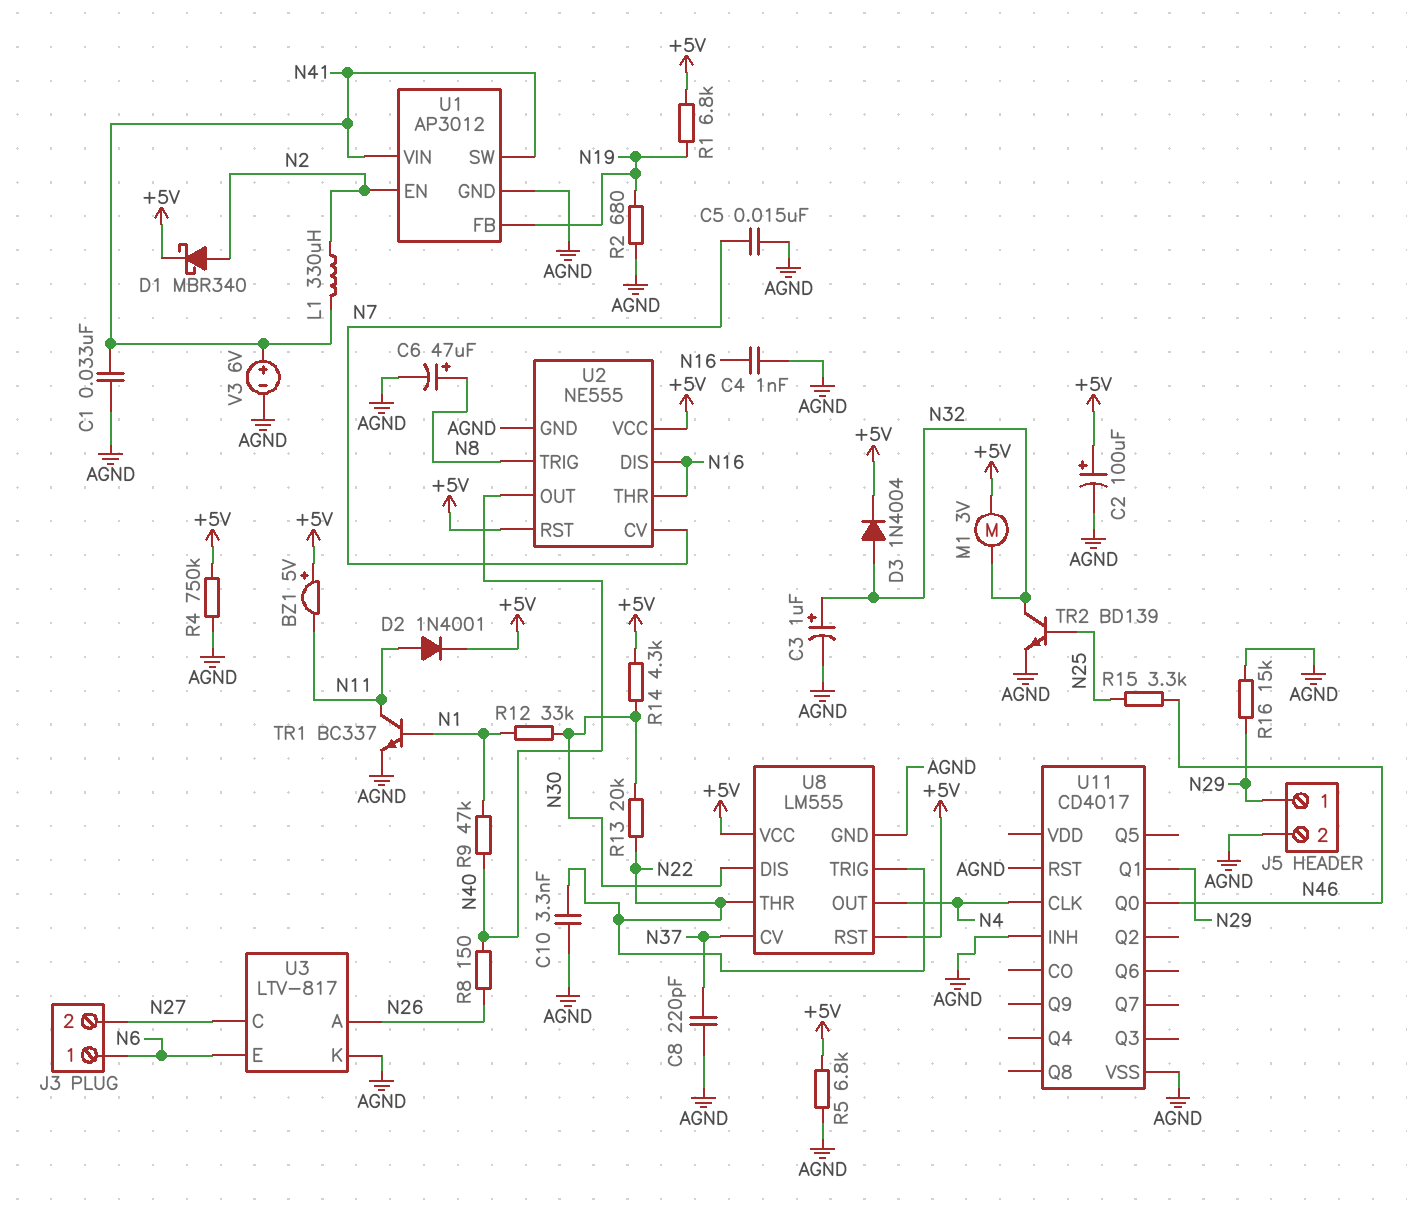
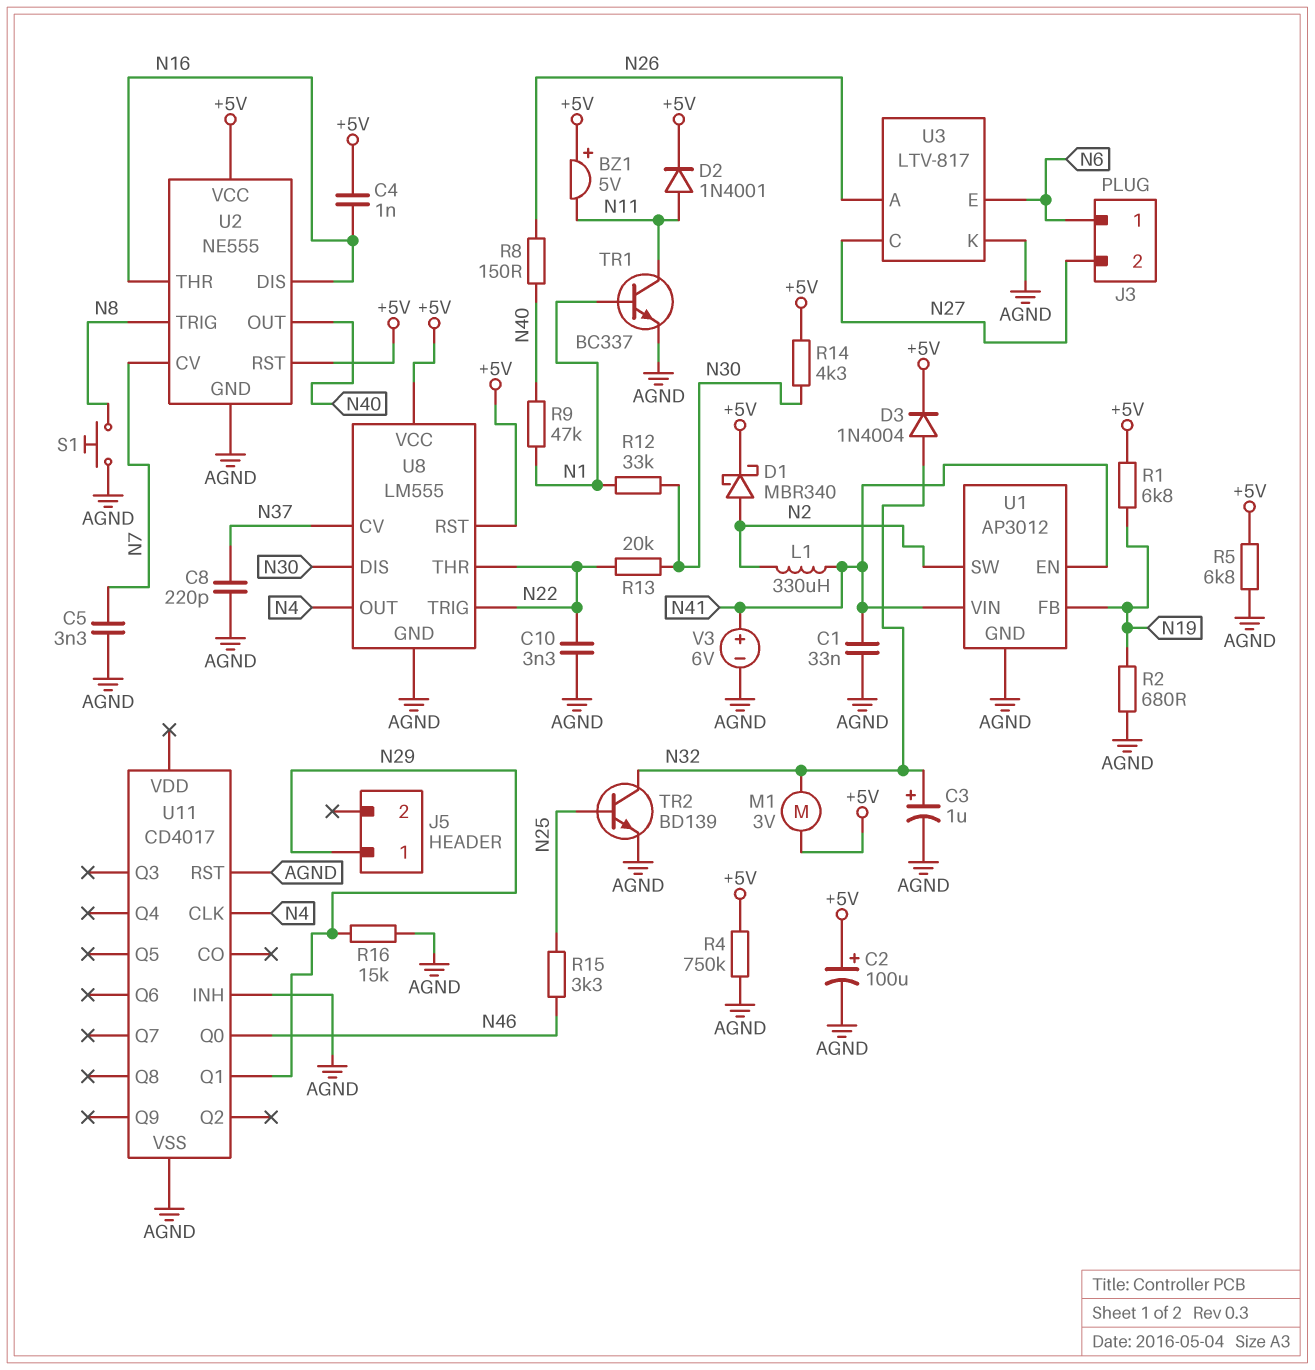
C4: 1nF (AGND, N16) -> 1nF (+5V, N16)
C5: 15nF (AGND, N7) -> 3.3nF (AGND, N7)
C6: 47uF (plus N8, minus AGND) -> none
J5 pin 2: AGND -> none
S1: none -> button (AGND, N8)
U1 pin EN: N2 -> N41
U1 pin SW: N41 -> N2

